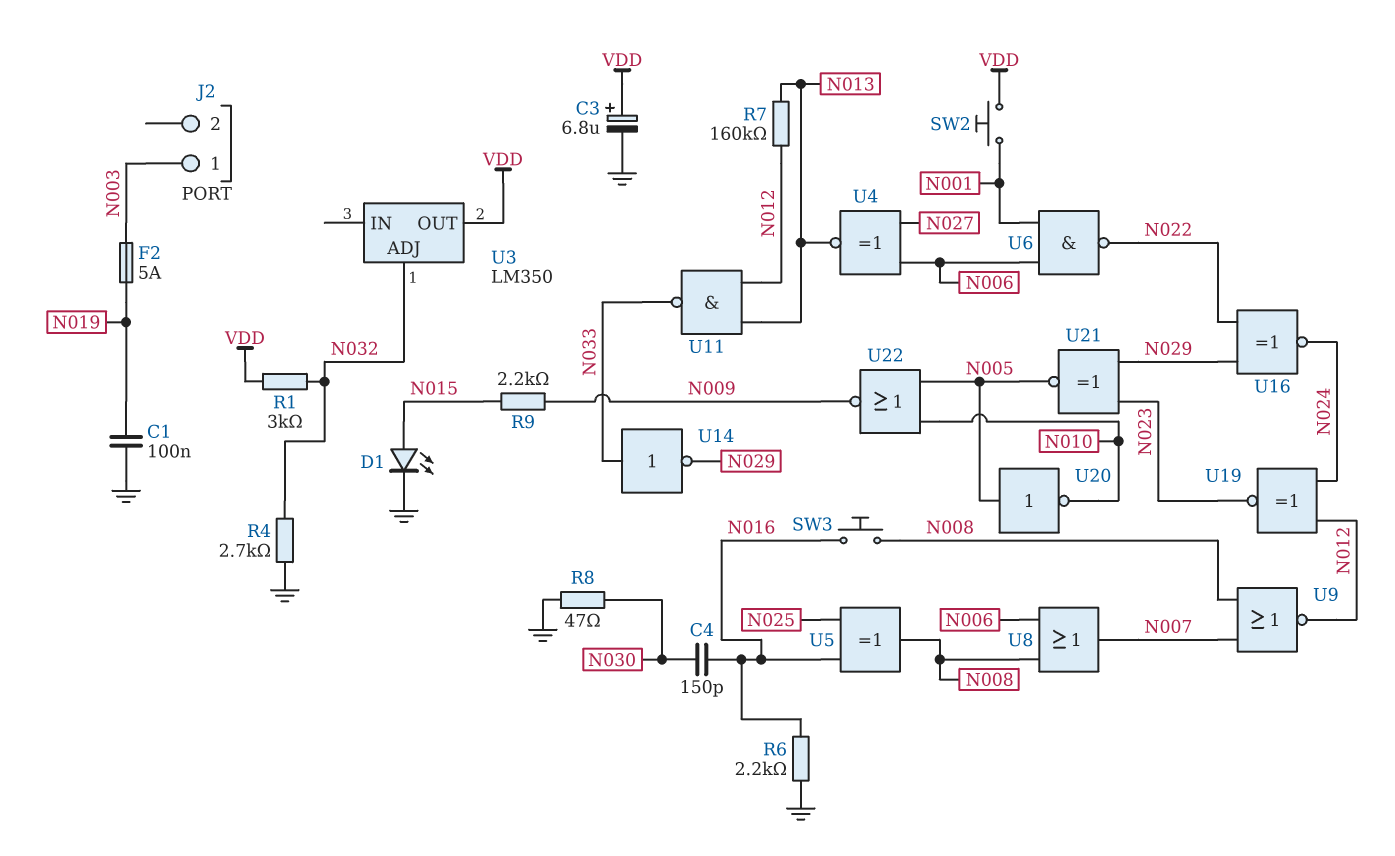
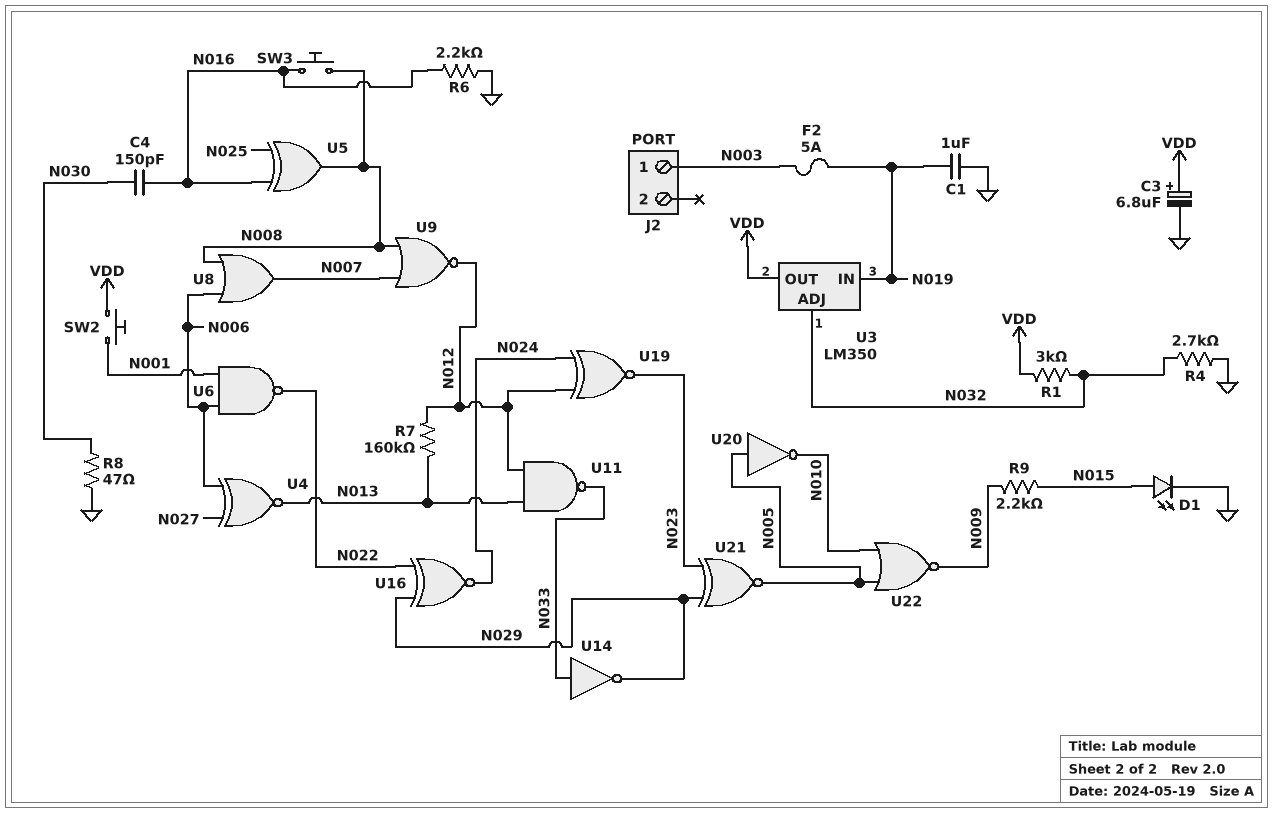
C1: 100nF (GND, N019) -> 1uF (GND, N019)
U3 pin IN: none -> N019

